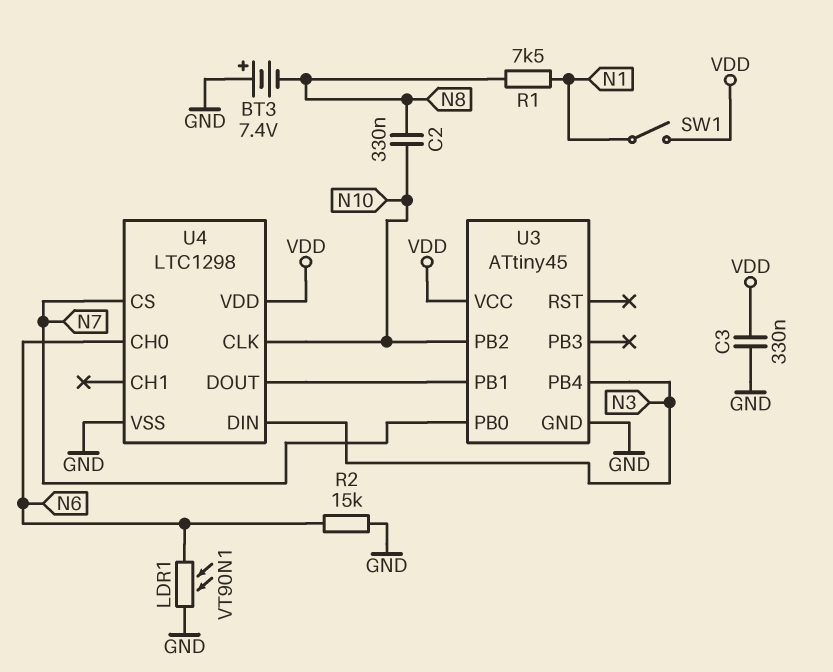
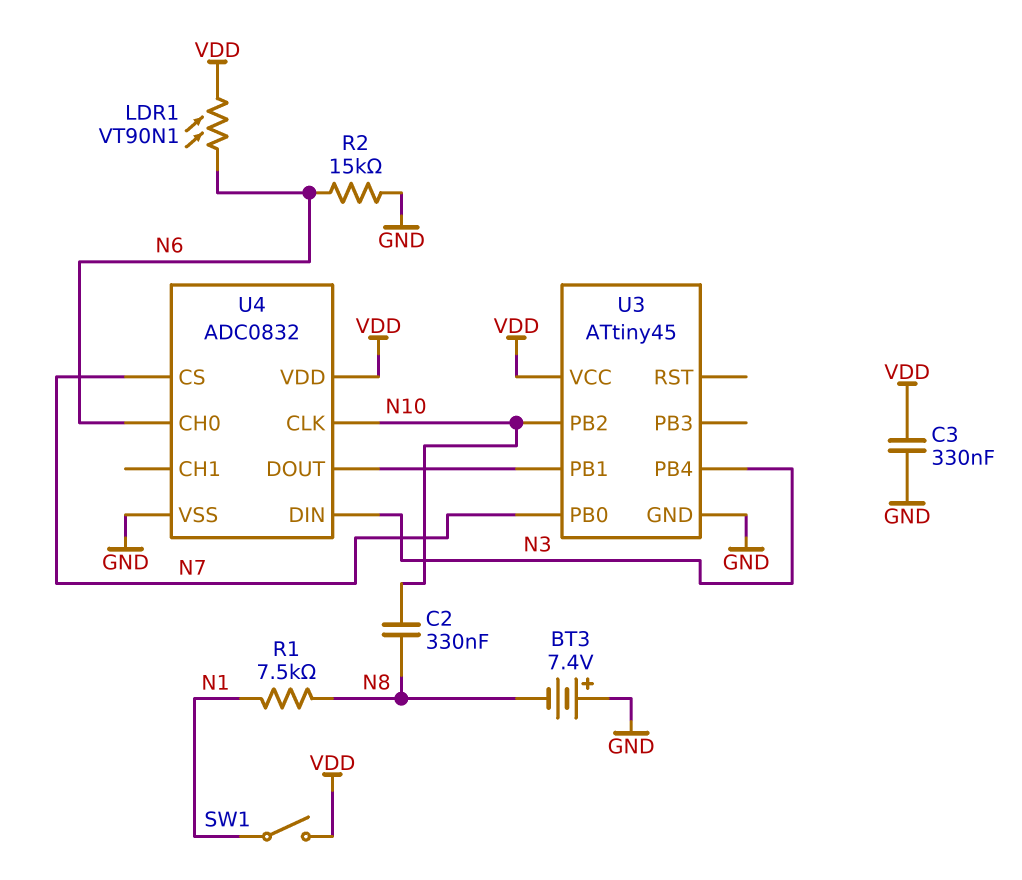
LDR1: VT90N1 (GND, N6) -> VT90N1 (N6, VDD)
U4: LTC1298 -> ADC0832

